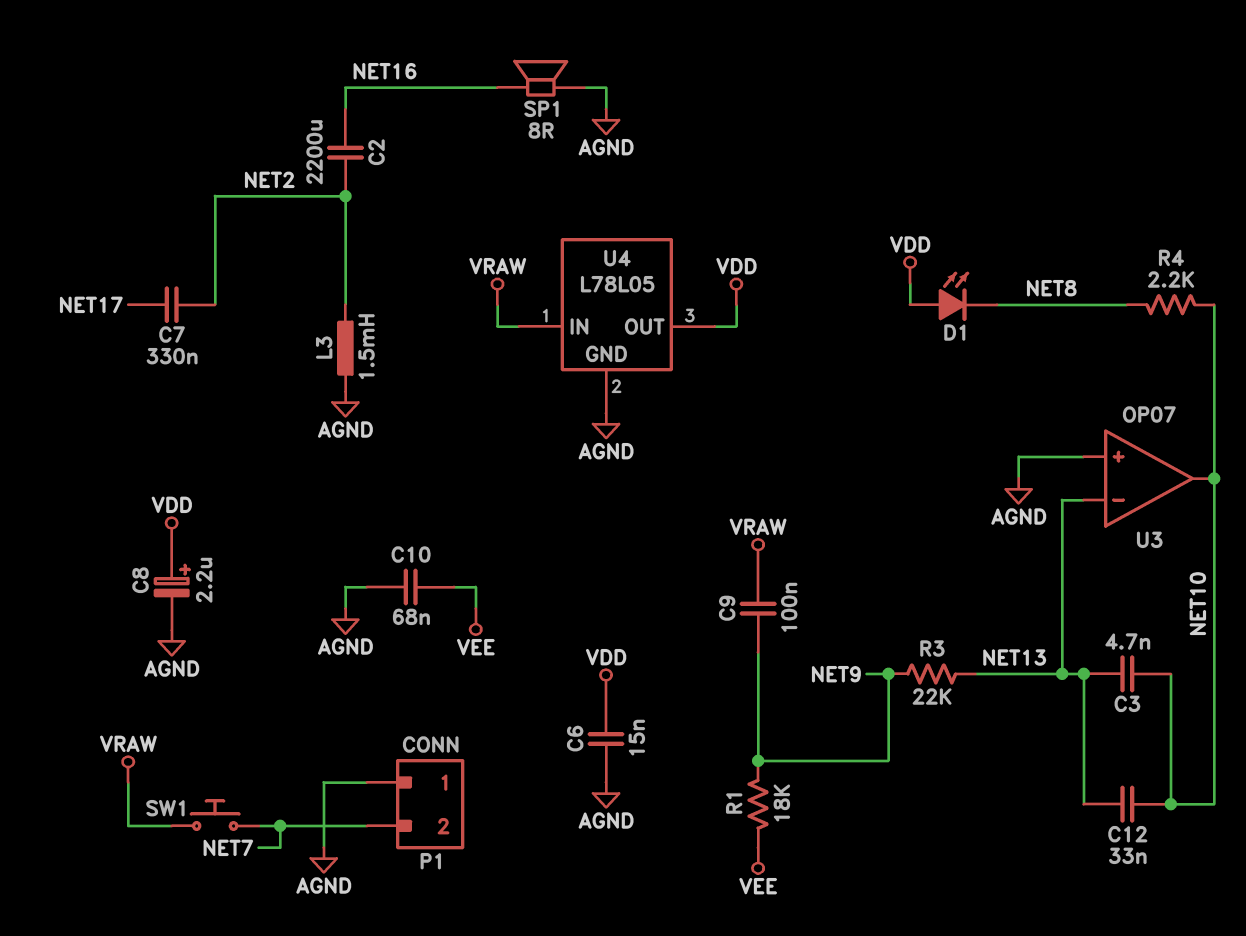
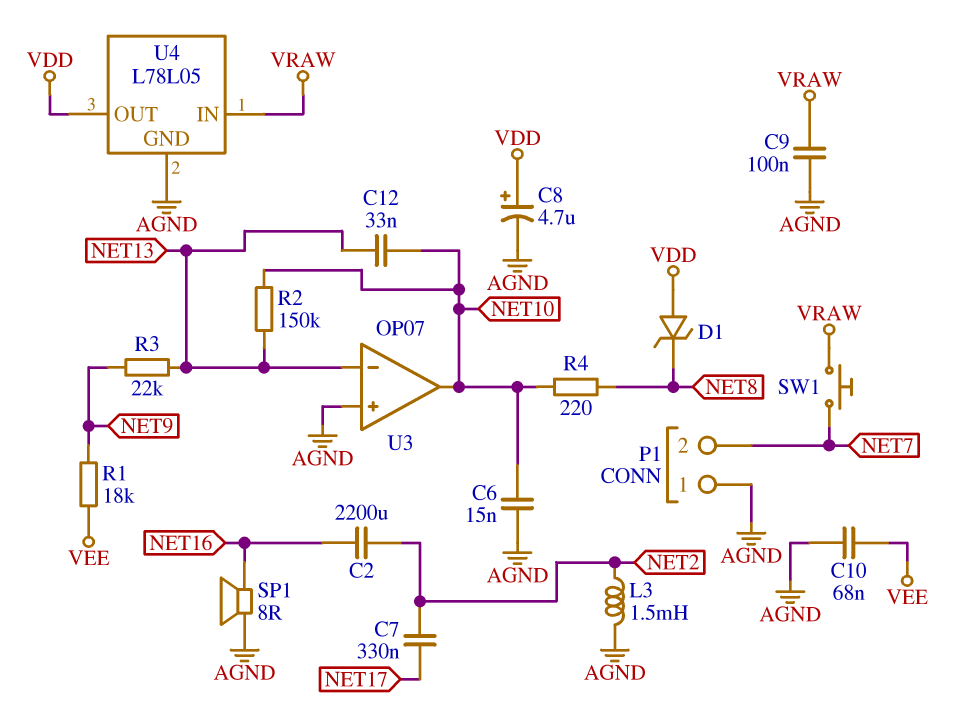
C3: 4.7nF (NET10, NET13) -> none
C6: 15nF (AGND, VDD) -> 15nF (AGND, NET10)
C8: 2.2uF (plus VDD, minus AGND) -> 4.7uF (plus VDD, minus AGND)
C9: 100nF (NET9, VRAW) -> 100nF (AGND, VRAW)
D1: LED (A VDD, K NET8) -> zener (A VDD, K NET8)
R2: none -> 150k (NET10, NET13)
R4: 2.2k (NET8, NET10) -> 220 (NET8, NET10)

